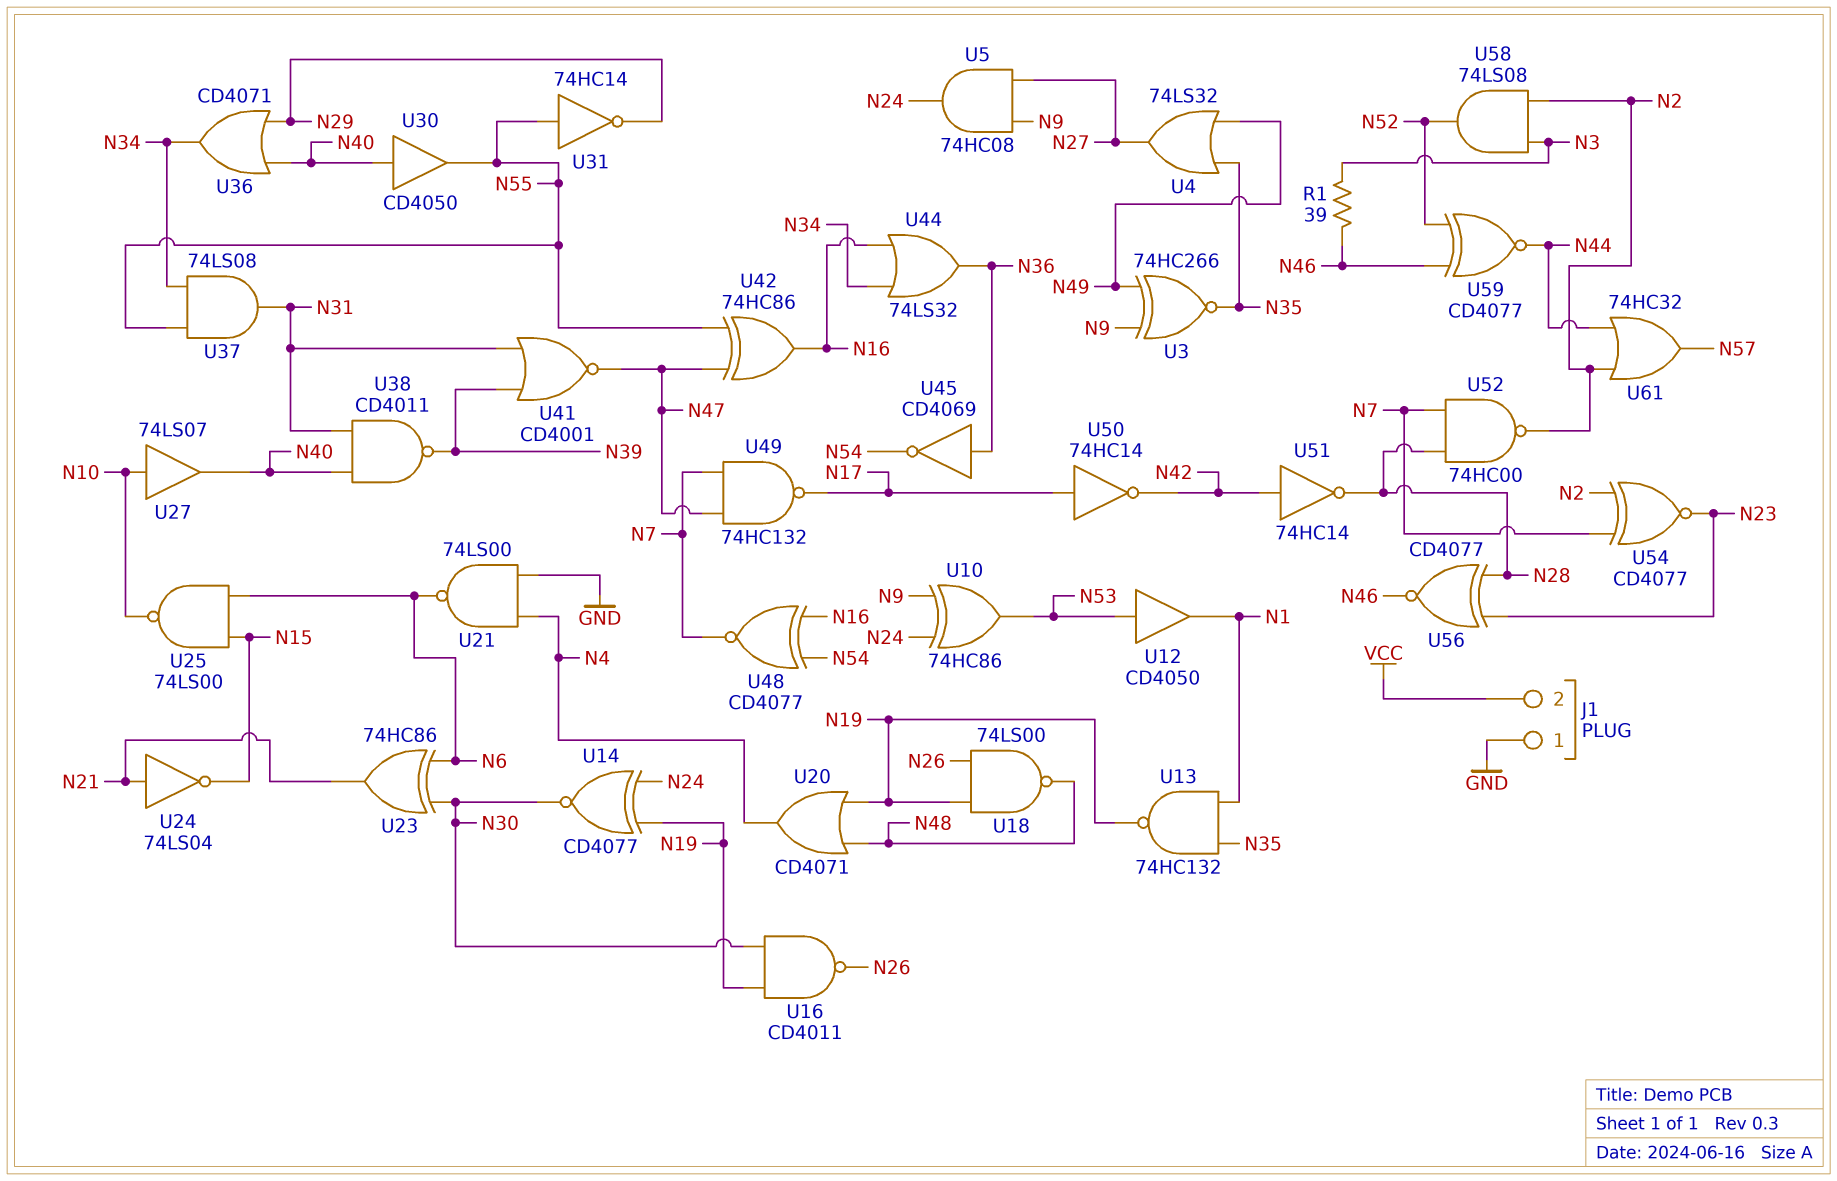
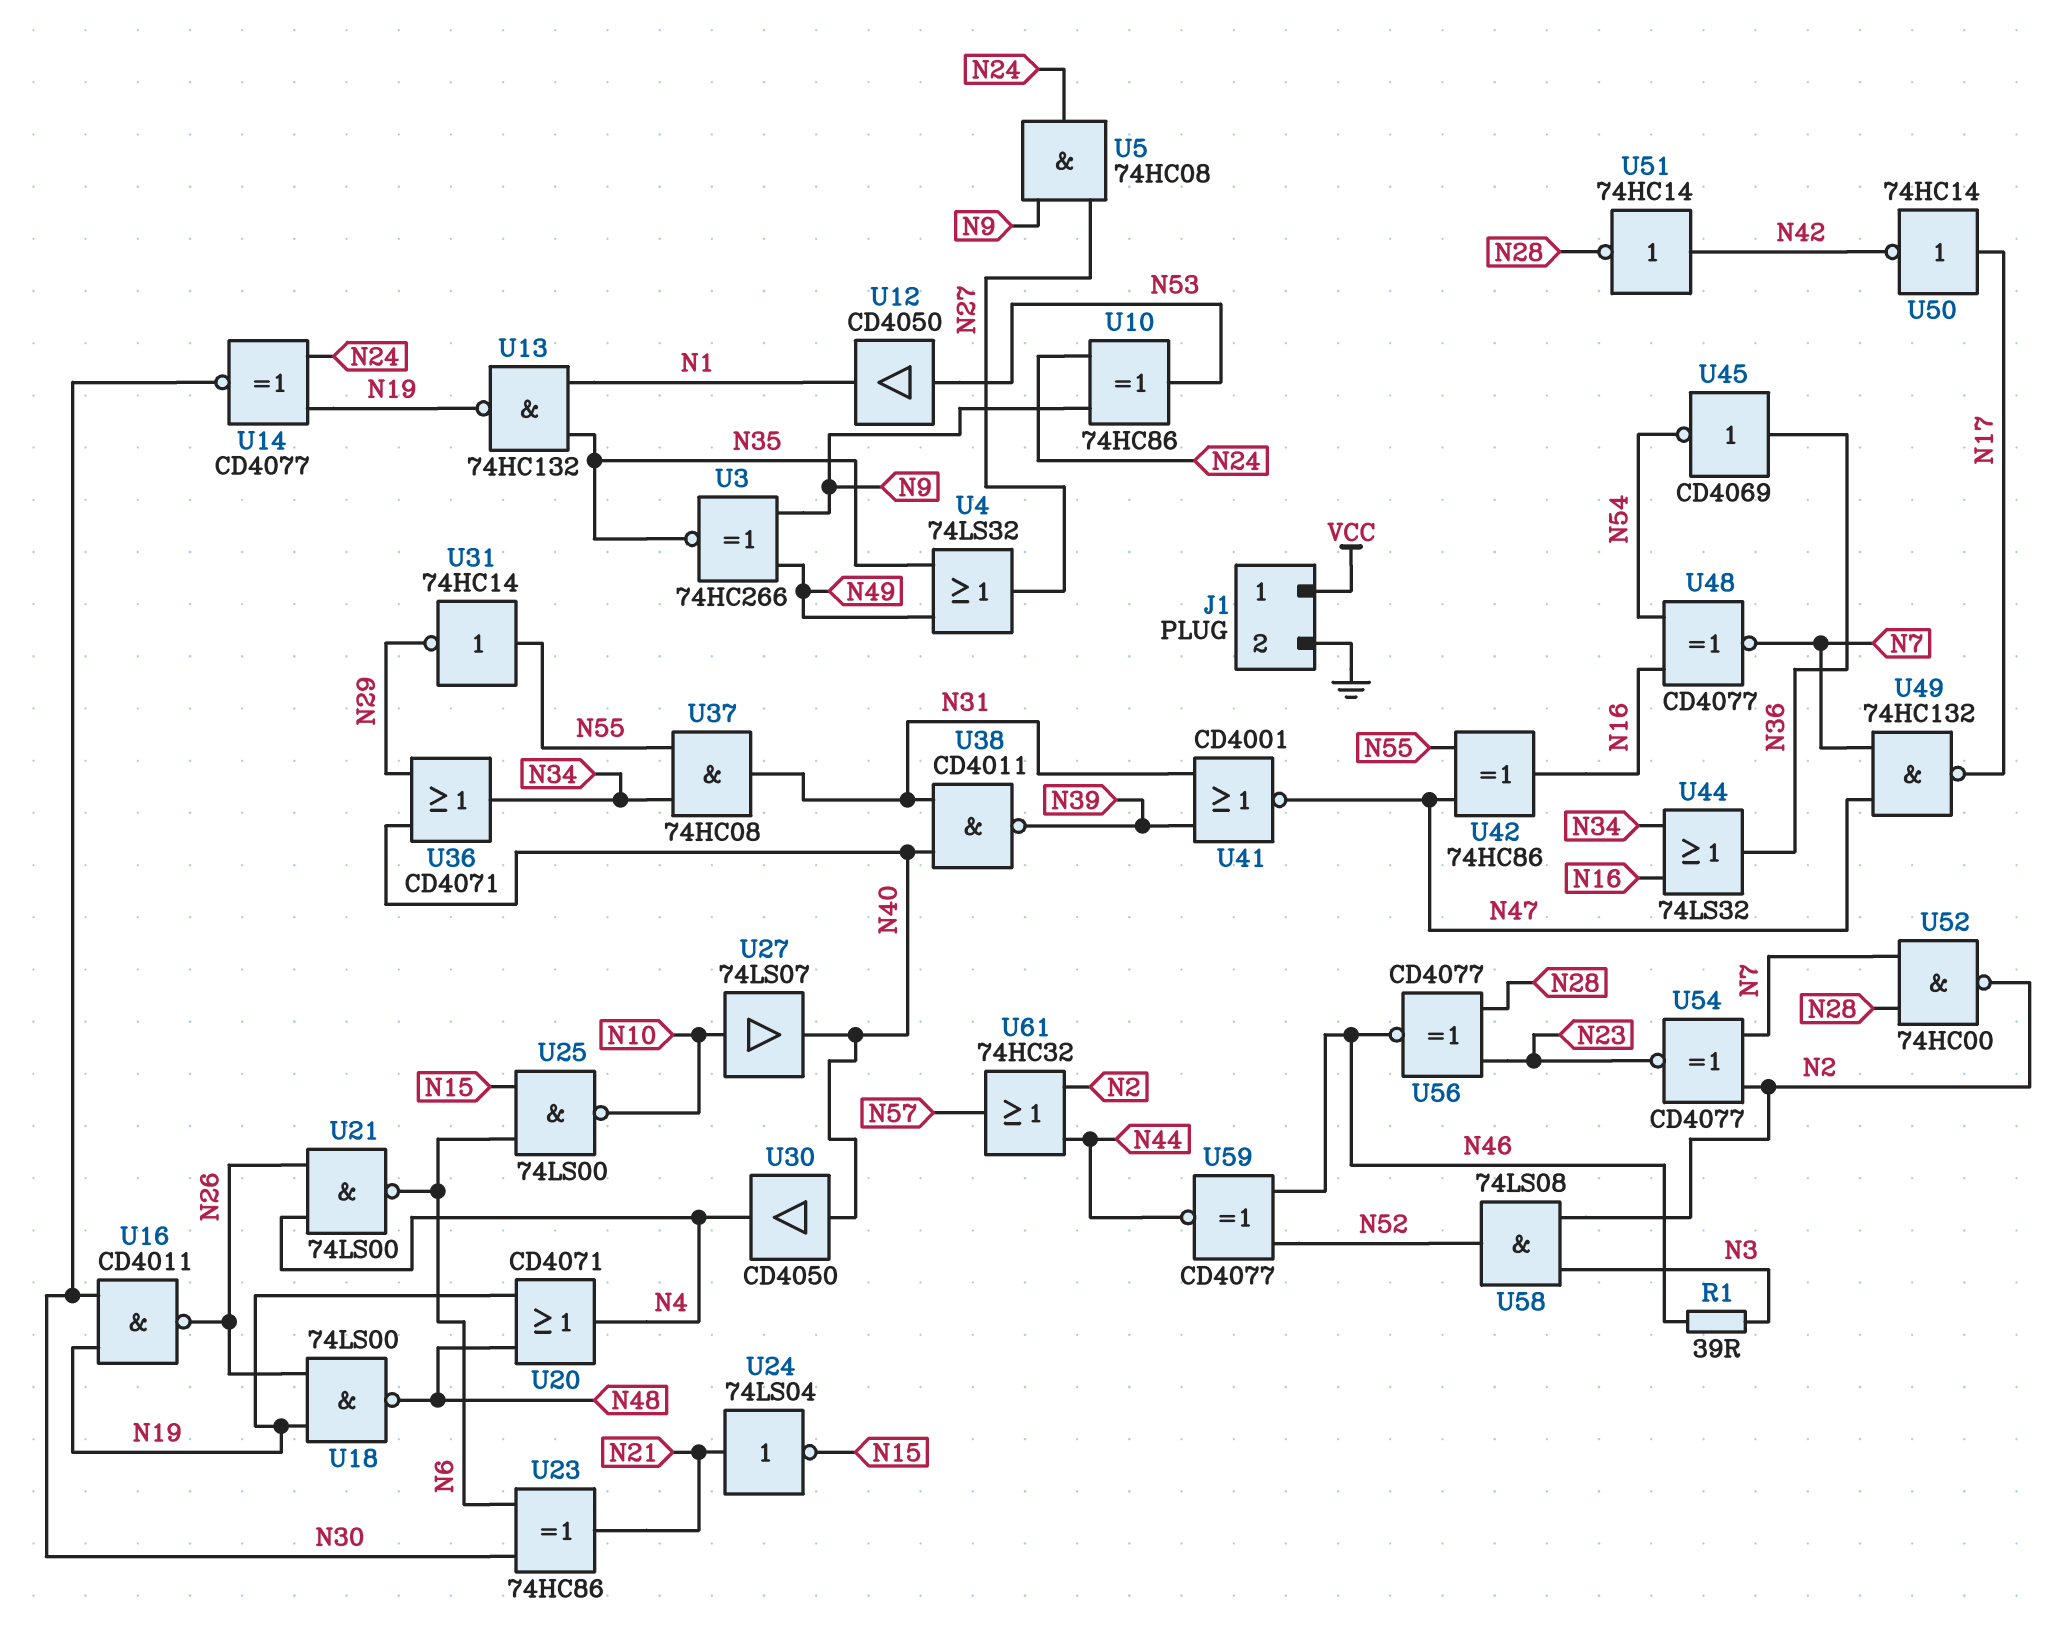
J1 pin 1: GND -> VCC
J1 pin 2: VCC -> GND
U21: NAND 74LS00 (in GND, in N4, out N6) -> NAND 74LS00 (in N4, in N26, out N6)
U30: buffer CD4050 (in N40, out N55) -> buffer CD4050 (in N40, out N4)
U37: AND 74LS08 (in N34, in N55, out N31) -> AND 74HC08 (in N34, in N55, out N31)

